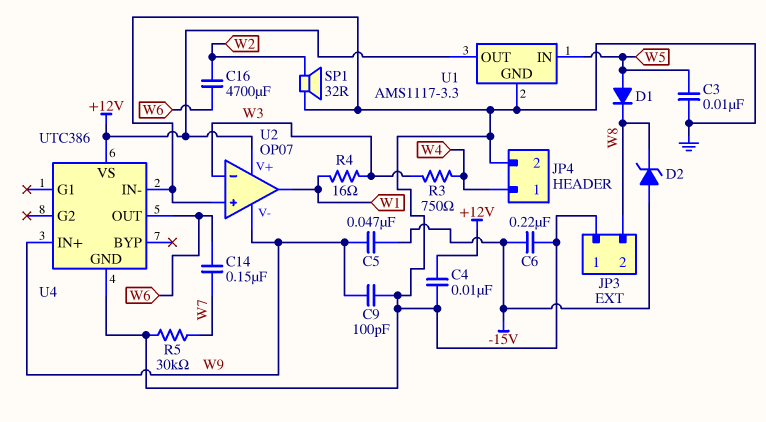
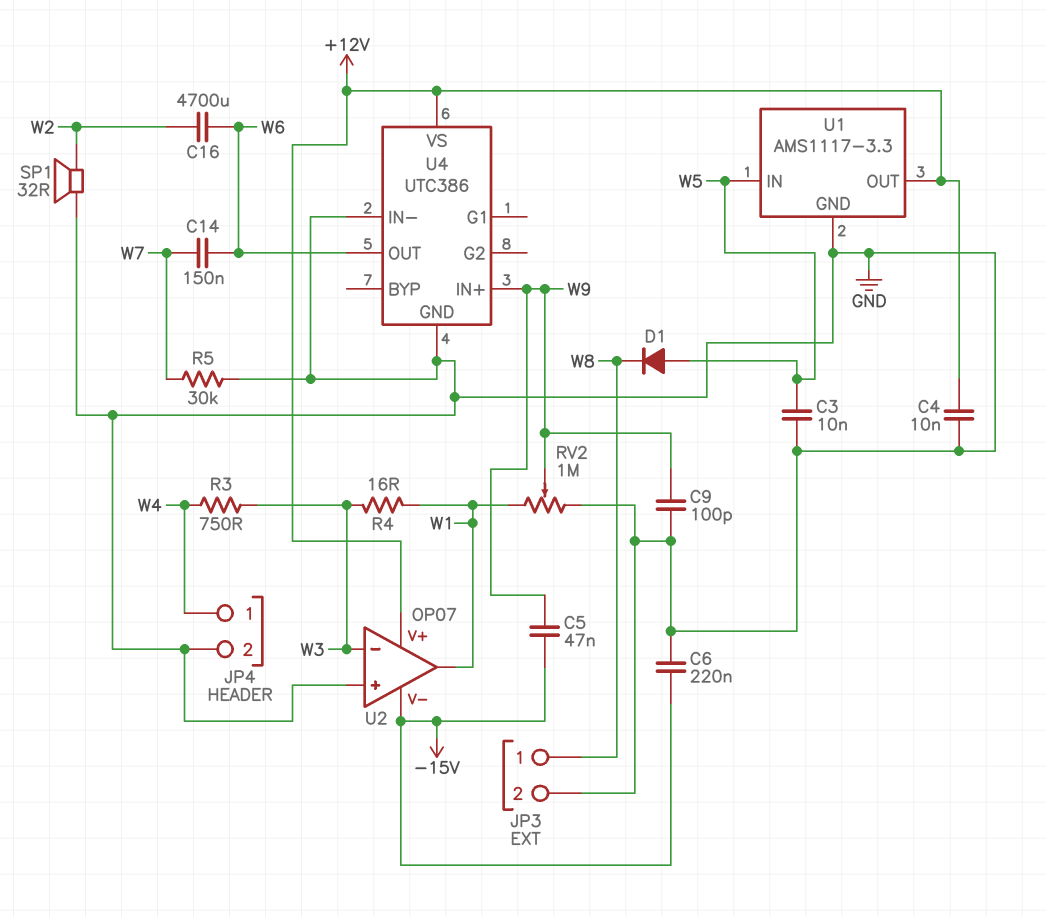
D2: zener (A -15V, K W8) -> none
JP3 pin 1: GND -> W8
JP3 pin 2: W8 -> GND
RV2: none -> 1M (GND, W1, wiper W9)
U2 pin V-: W9 -> -15V

